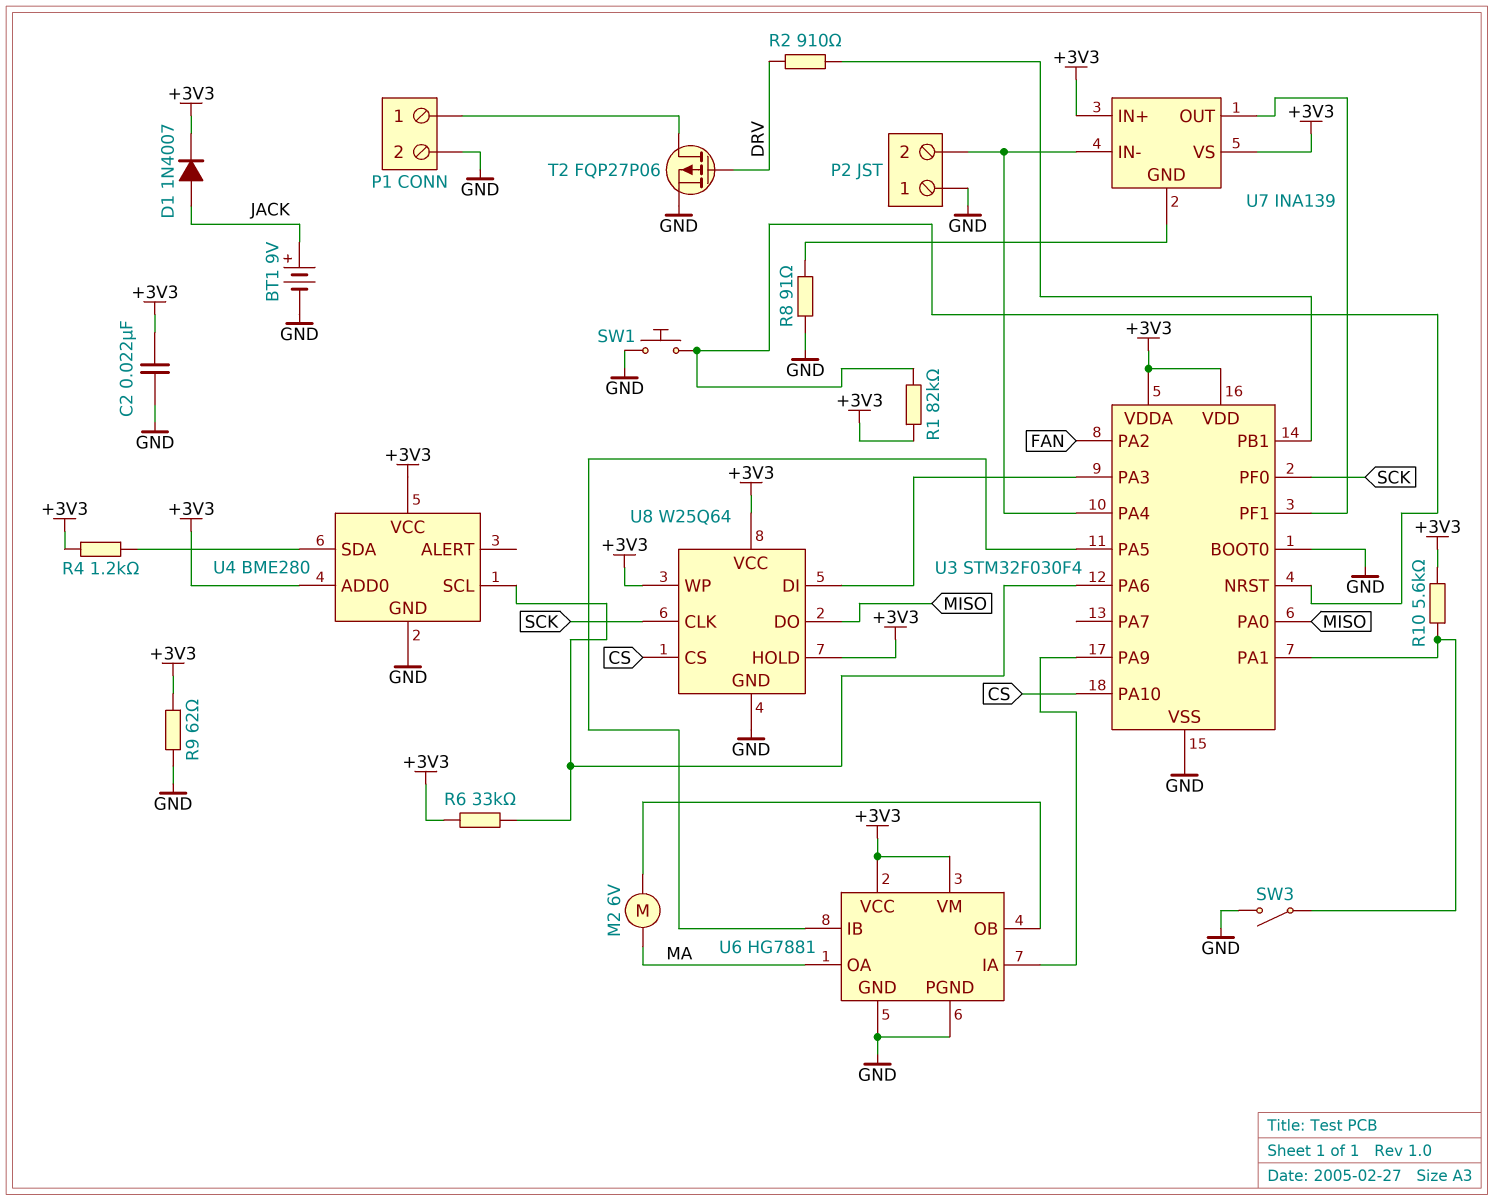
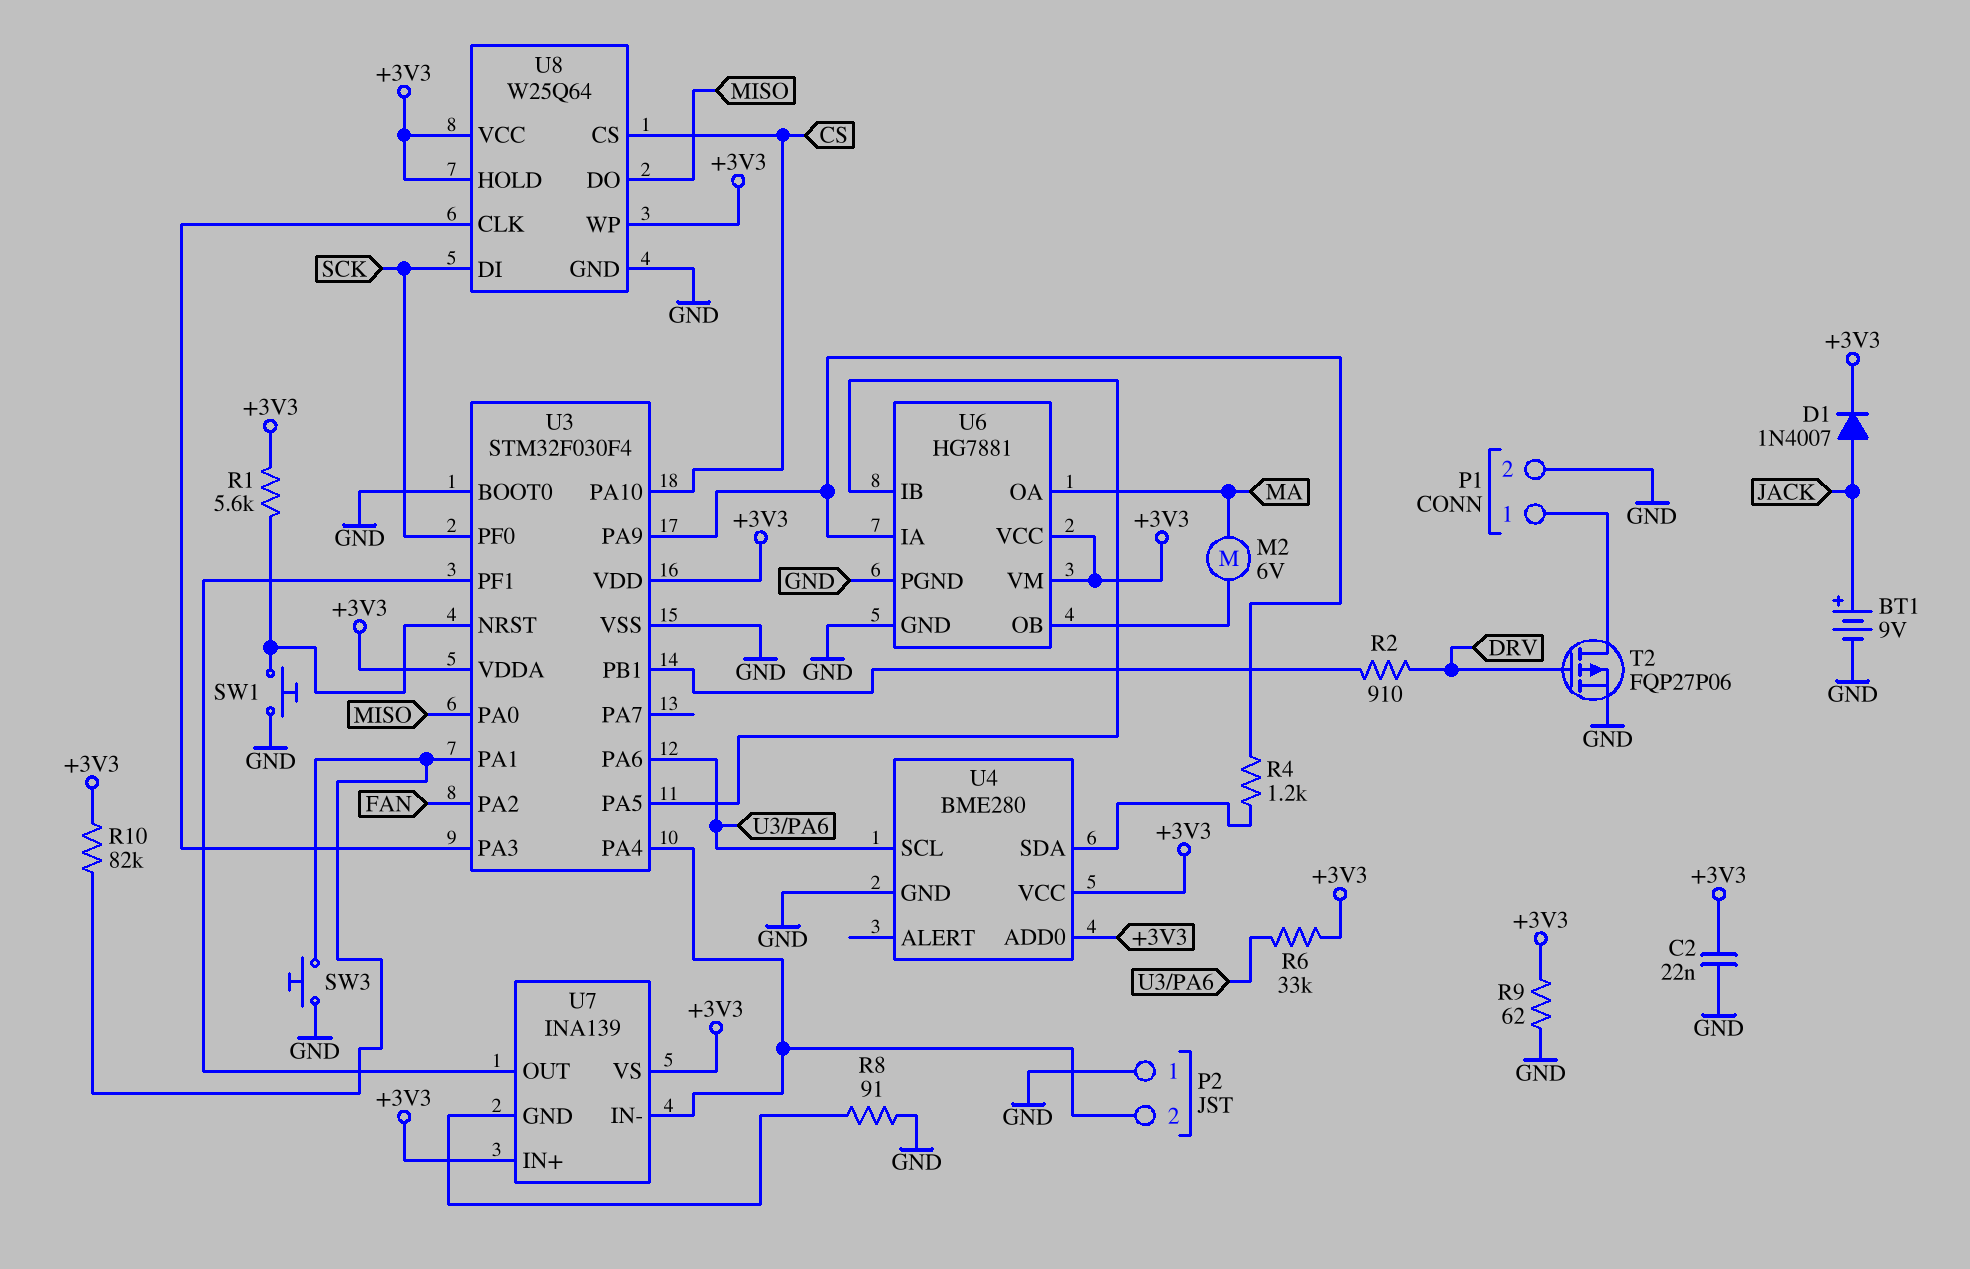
R1: 82k (+3V3, U3/NRST) -> 5.6k (+3V3, U3/NRST)
R4: 1.2k (+3V3, U4/SDA) -> 1.2k (U3/PA9, U4/SDA)
R10: 5.6k (+3V3, U3/PA1) -> 82k (+3V3, U3/PA1)
SW3: switch (GND, U3/PA1) -> button (GND, U3/PA1)
U8 pin CLK: SCK -> U3/PA3
U8 pin DI: U3/PA3 -> SCK

